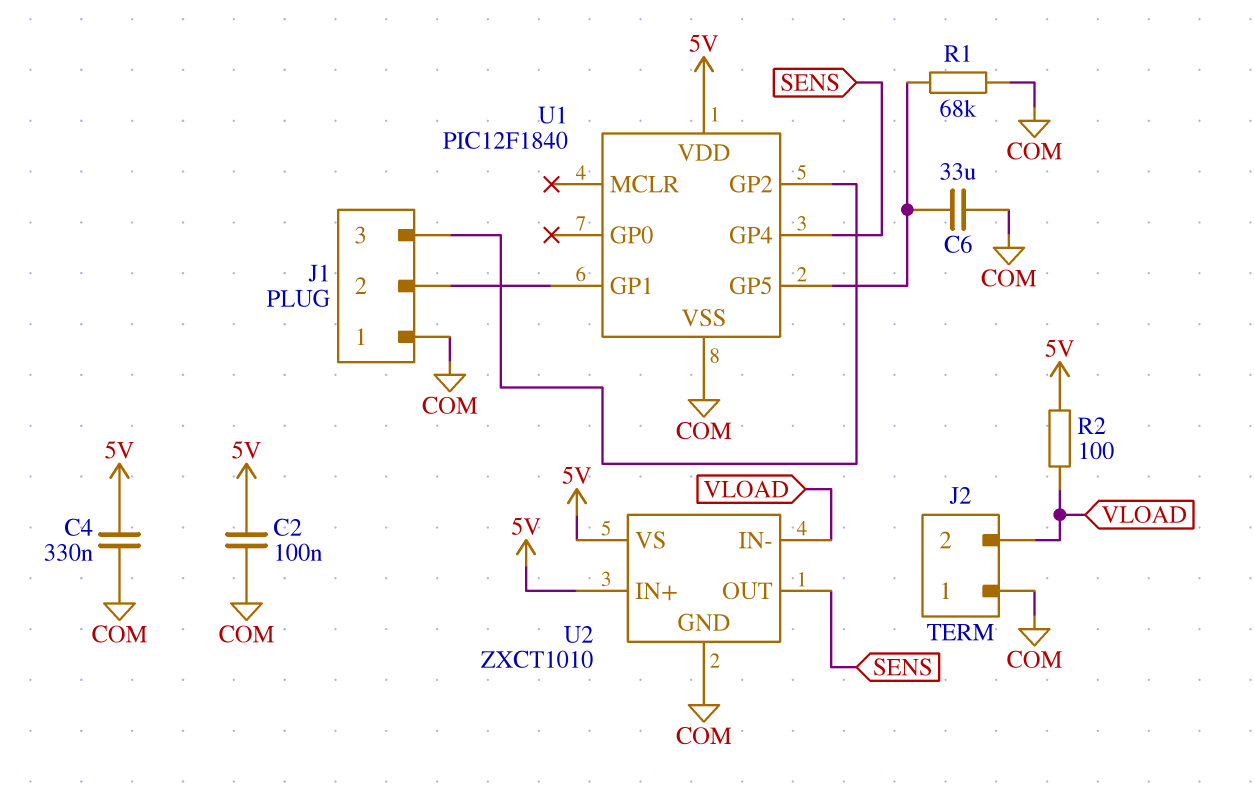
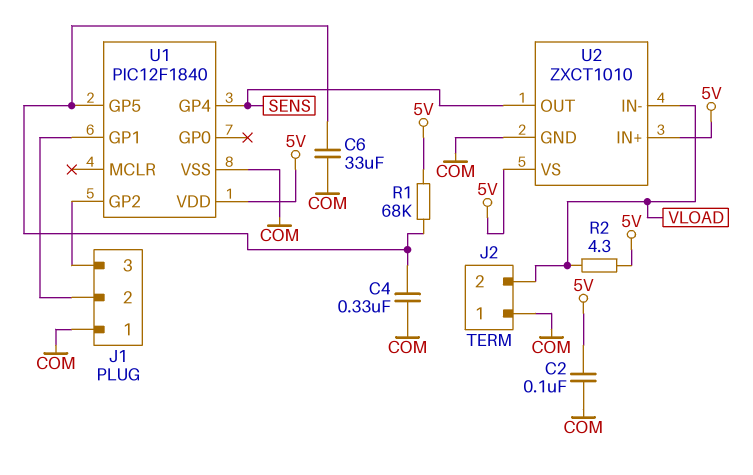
C4: 330nF (5V, COM) -> 330nF (COM, U1/GP5)
R1: 68k (COM, U1/GP5) -> 68k (5V, U1/GP5)
R2: 100 (5V, VLOAD) -> 4.3 (5V, VLOAD)

